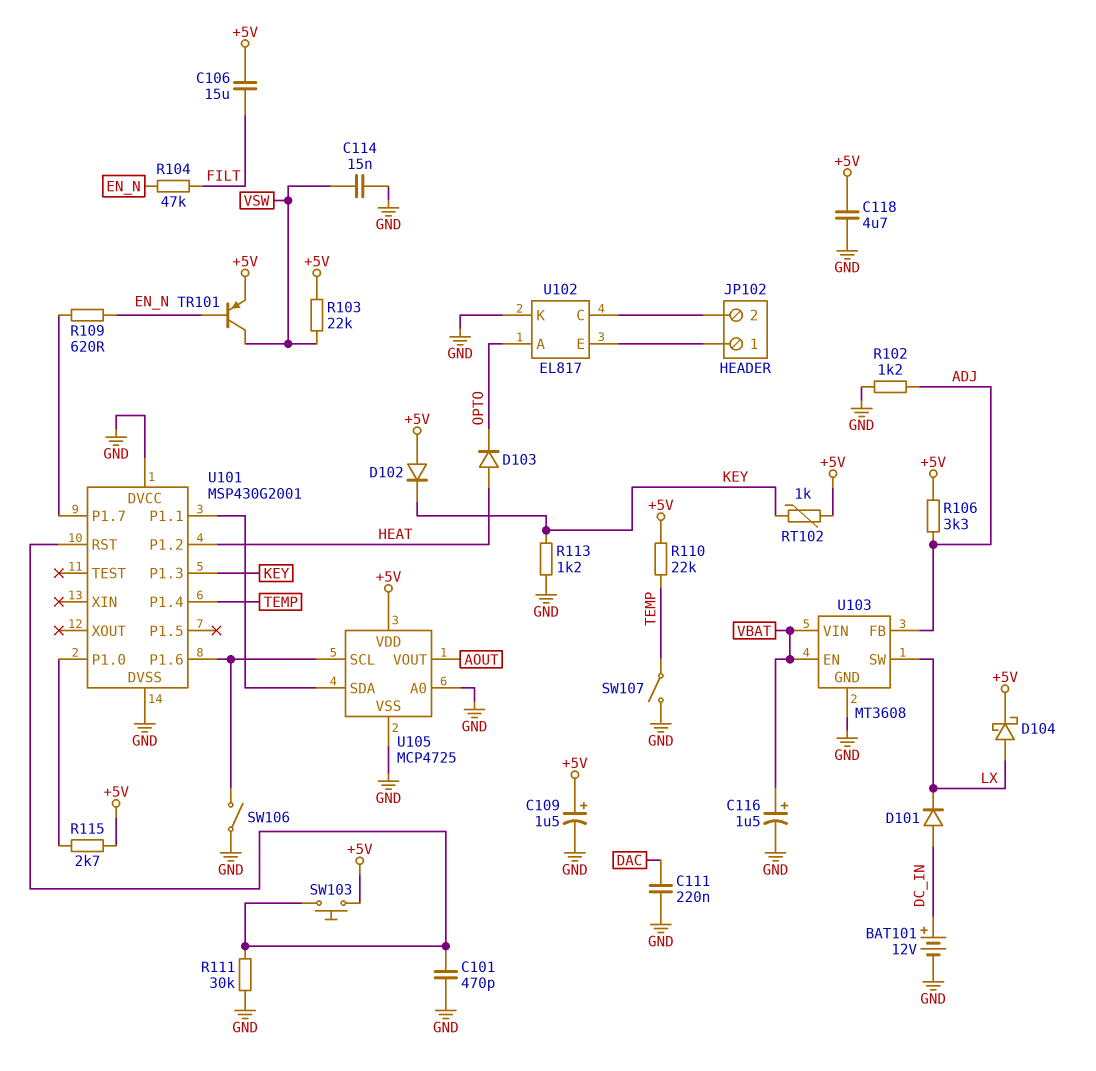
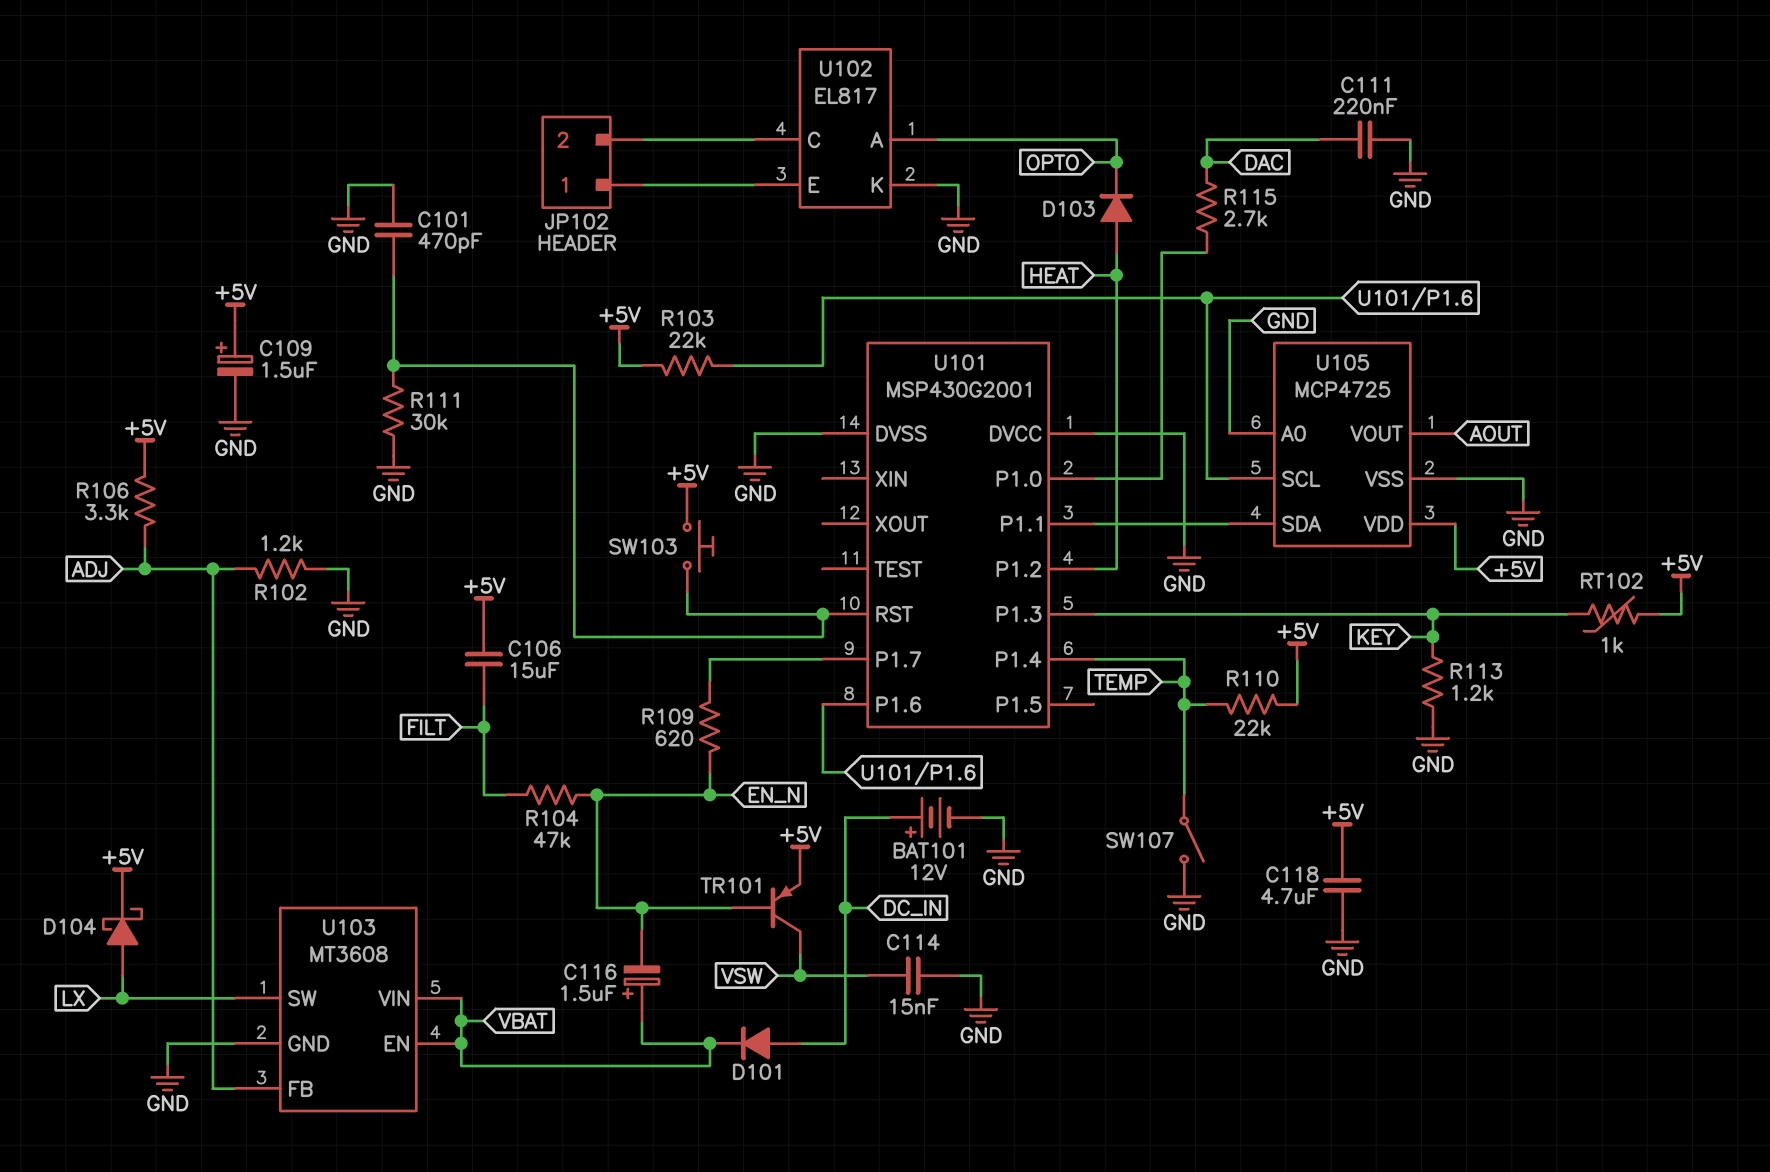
C116: 1.5uF (plus VBAT, minus GND) -> 1.5uF (plus VBAT, minus EN_N)
D101: diode (A DC_IN, K LX) -> diode (A DC_IN, K VBAT)
D102: diode (A +5V, K KEY) -> none
R103: 22k (+5V, VSW) -> 22k (+5V, U101/P1.6)
R115: 2.7k (+5V, U101/P1.0) -> 2.7k (DAC, U101/P1.0)
SW106: switch (GND, U101/P1.6) -> none

